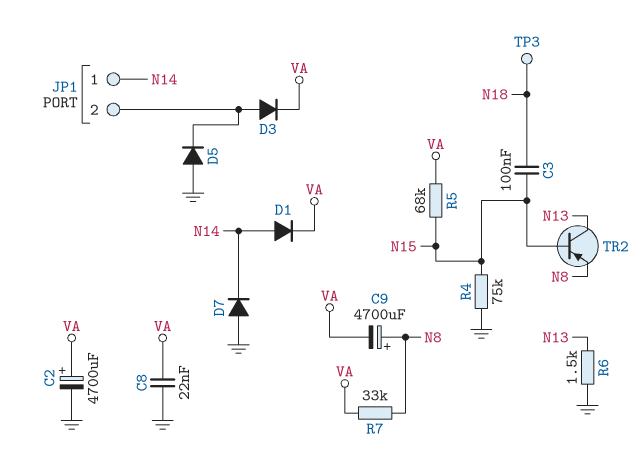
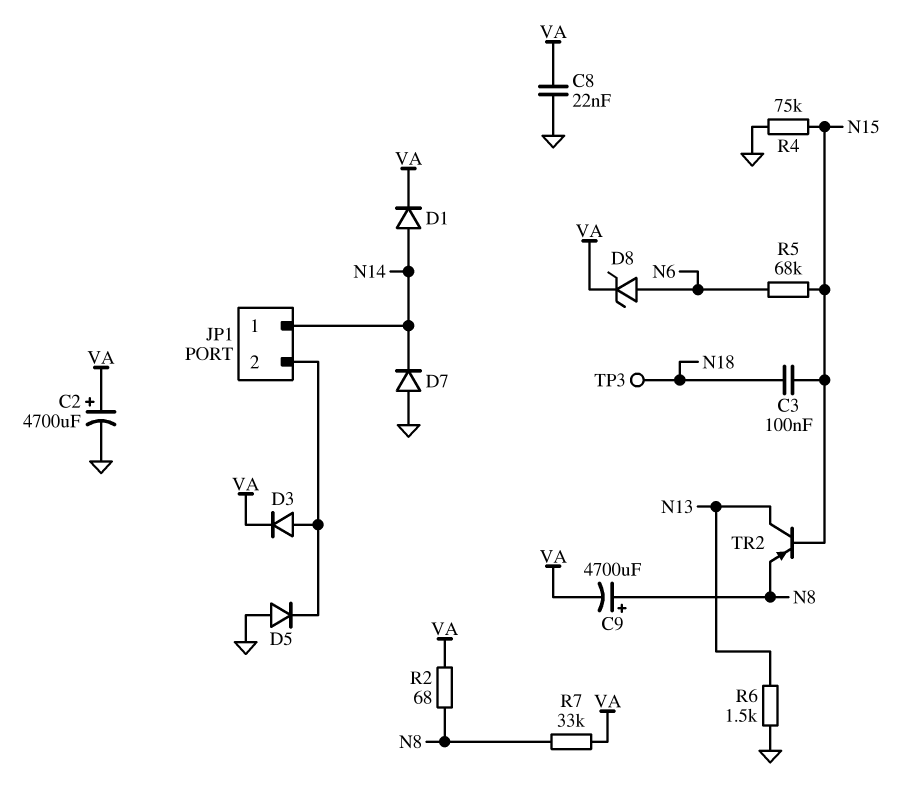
D8: none -> zener (A N6, K VA)
R2: none -> 68 (N8, VA)
R5: 68k (N15, VA) -> 68k (N6, N15)

